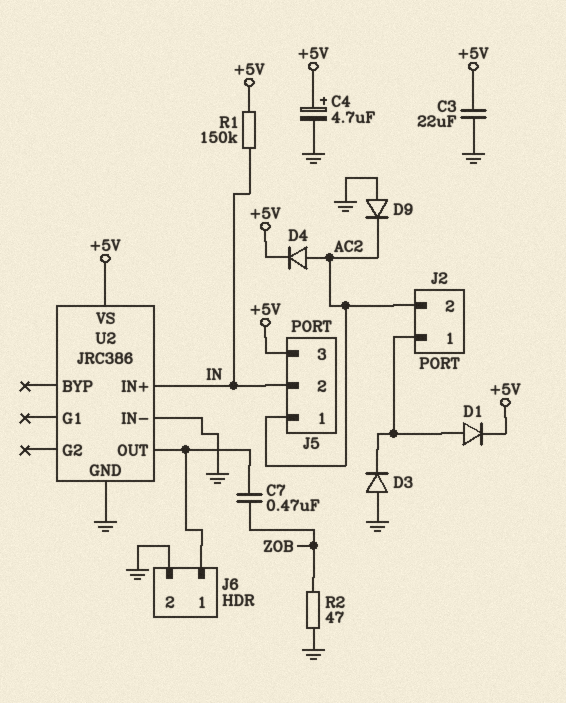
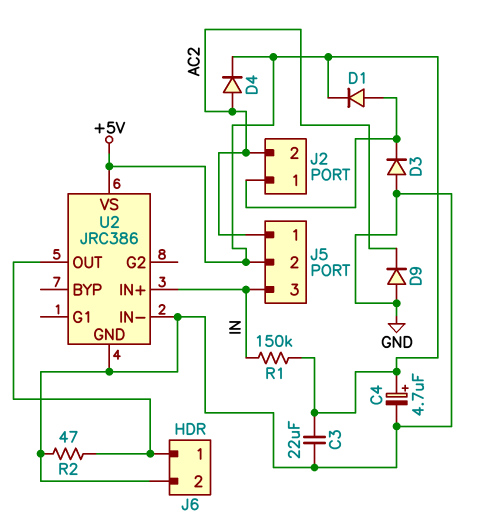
C7: 470nF (J6/1, ZOB) -> none
J5 pin 2: IN -> +5V
J5 pin 3: +5V -> IN
R2: 47 (GND, ZOB) -> 47 (GND, J6/1)

